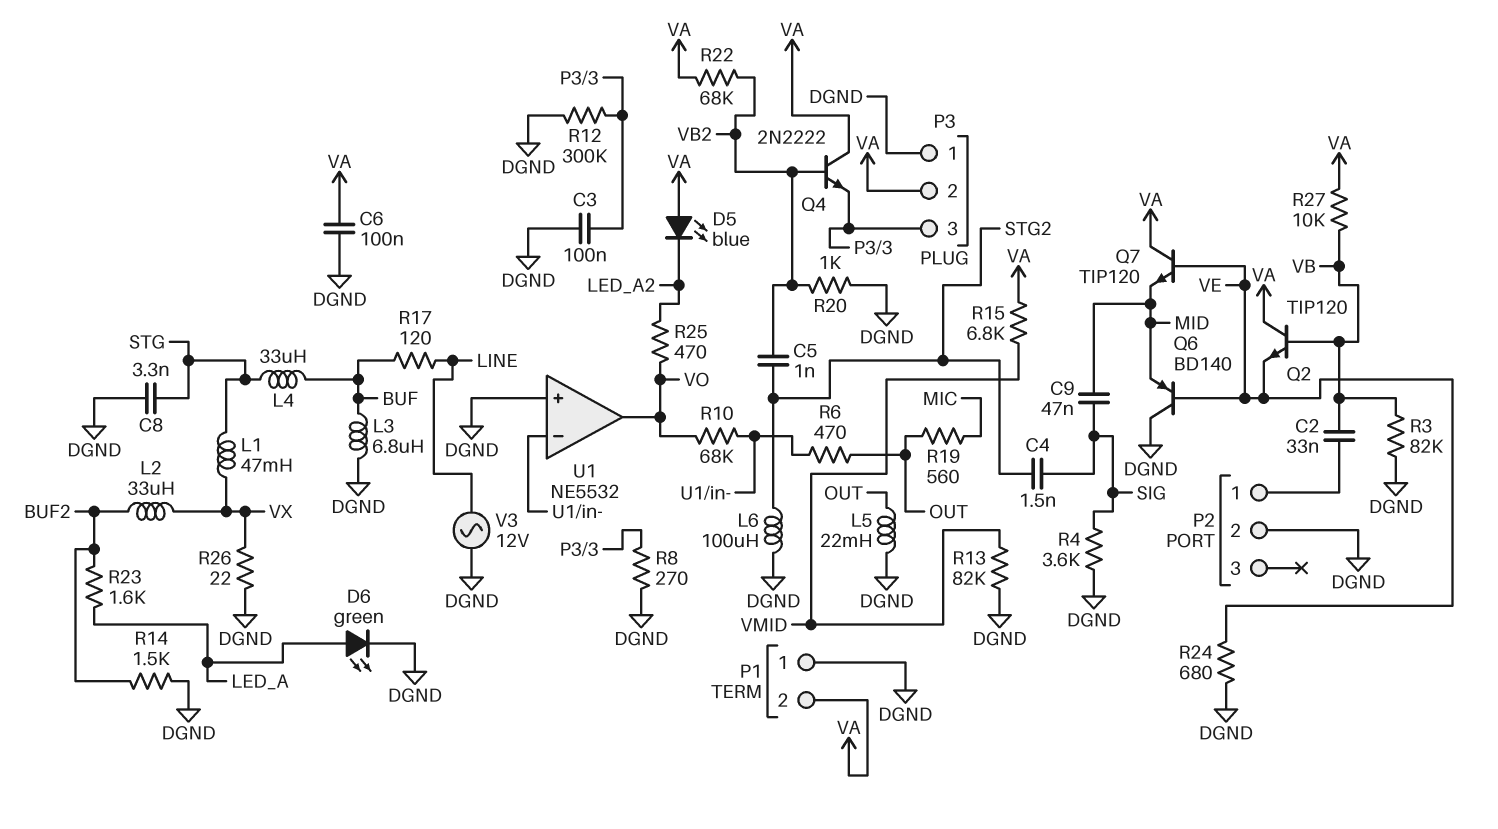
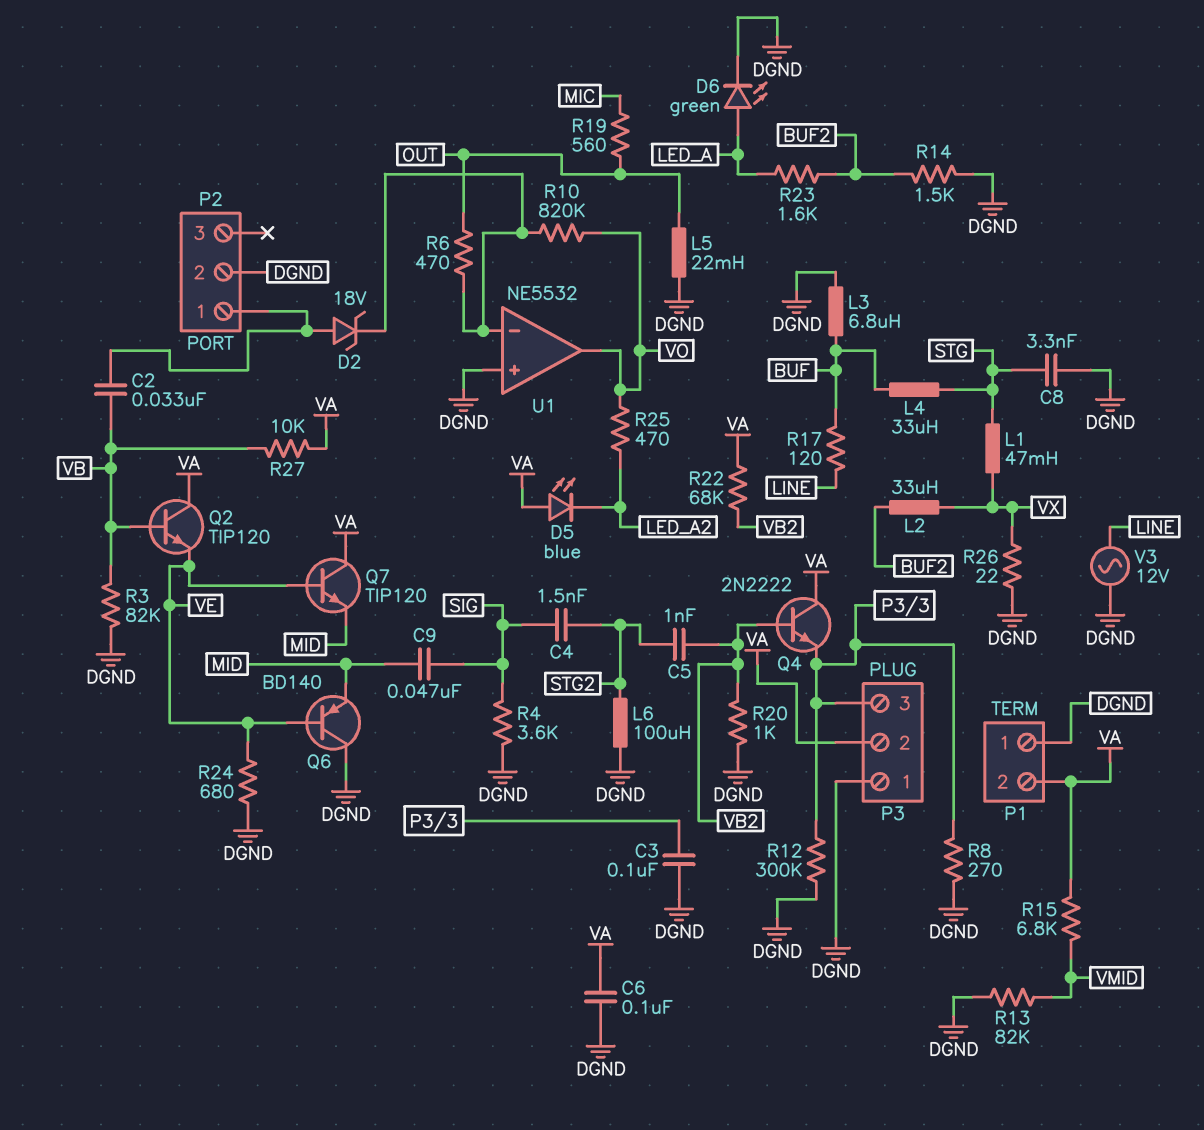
D2: none -> zener 18V (A P2/1, K U1/in-)
R10: 68k (U1/in-, VO) -> 820k (U1/in-, VO)

